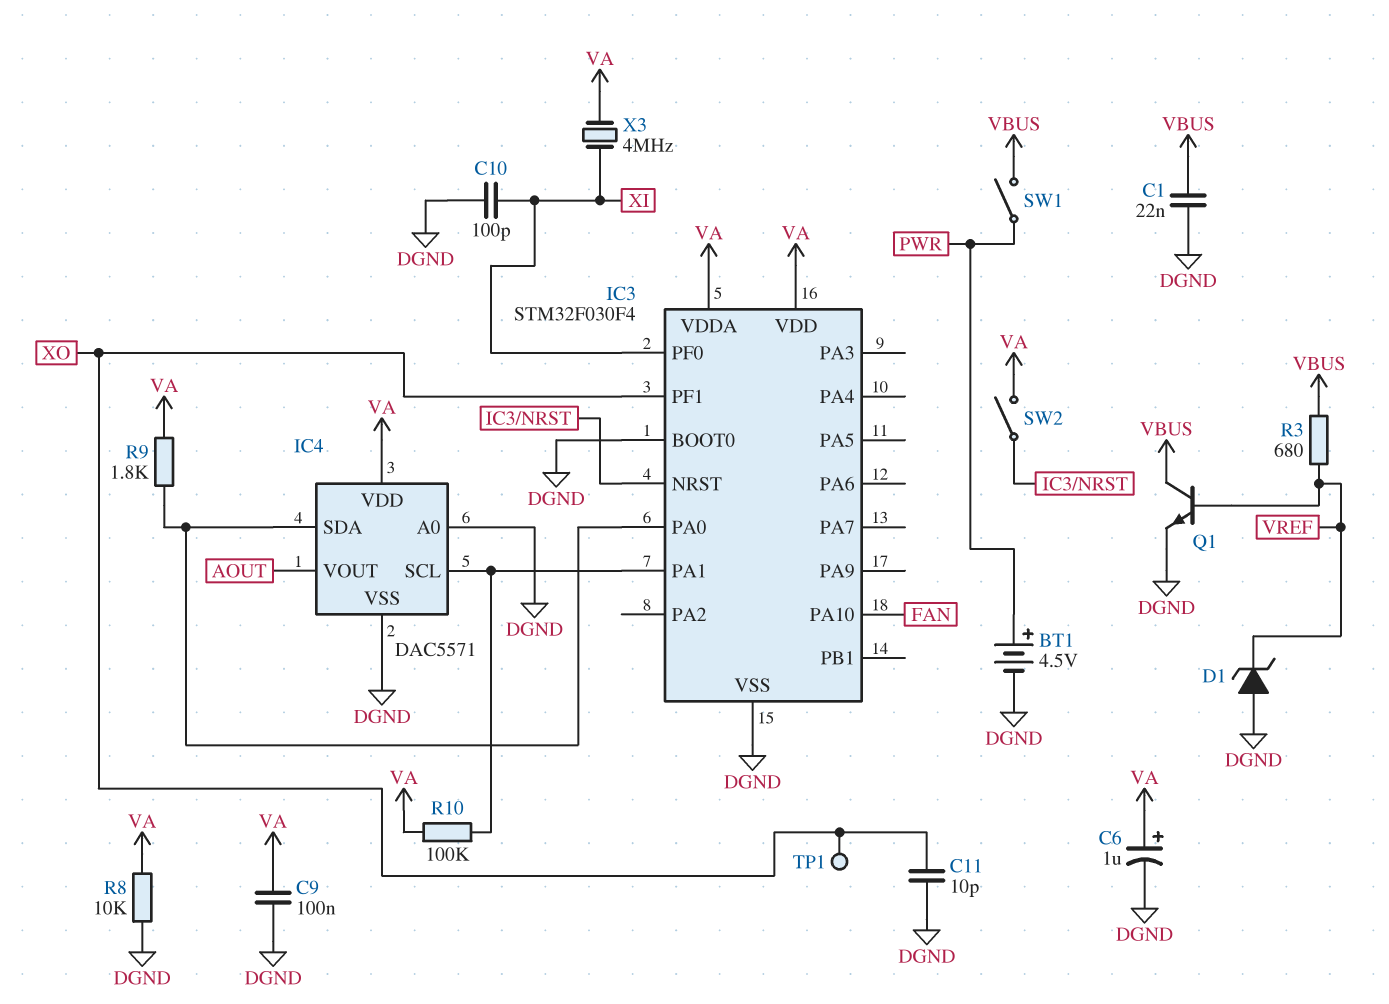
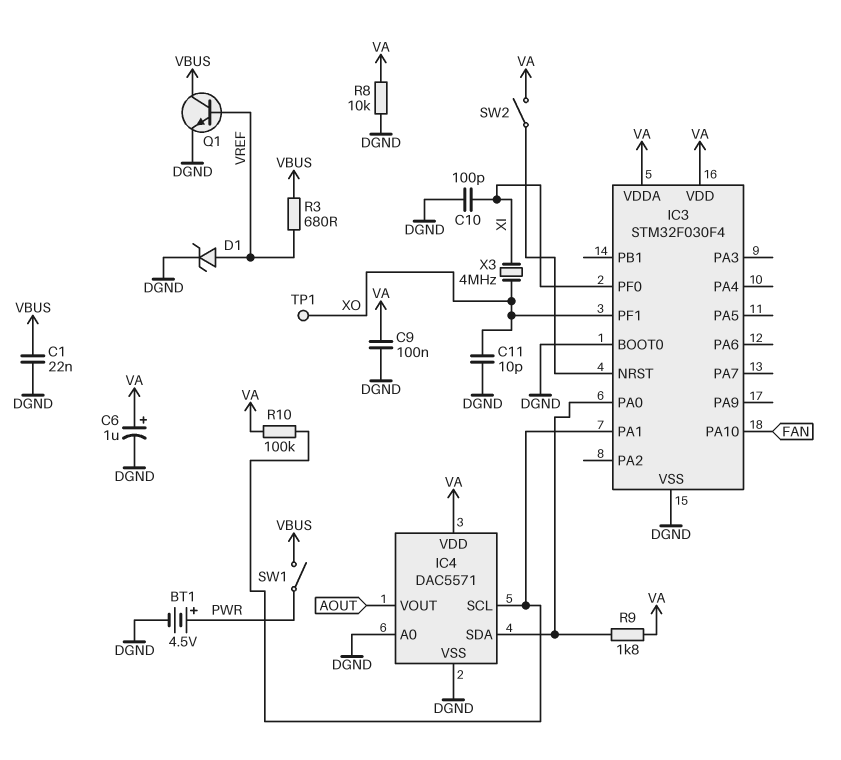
D1: zener (A DGND, K VREF) -> zener (A VREF, K DGND)
X3: 4MHz (VA, XI) -> 4MHz (XI, XO)

